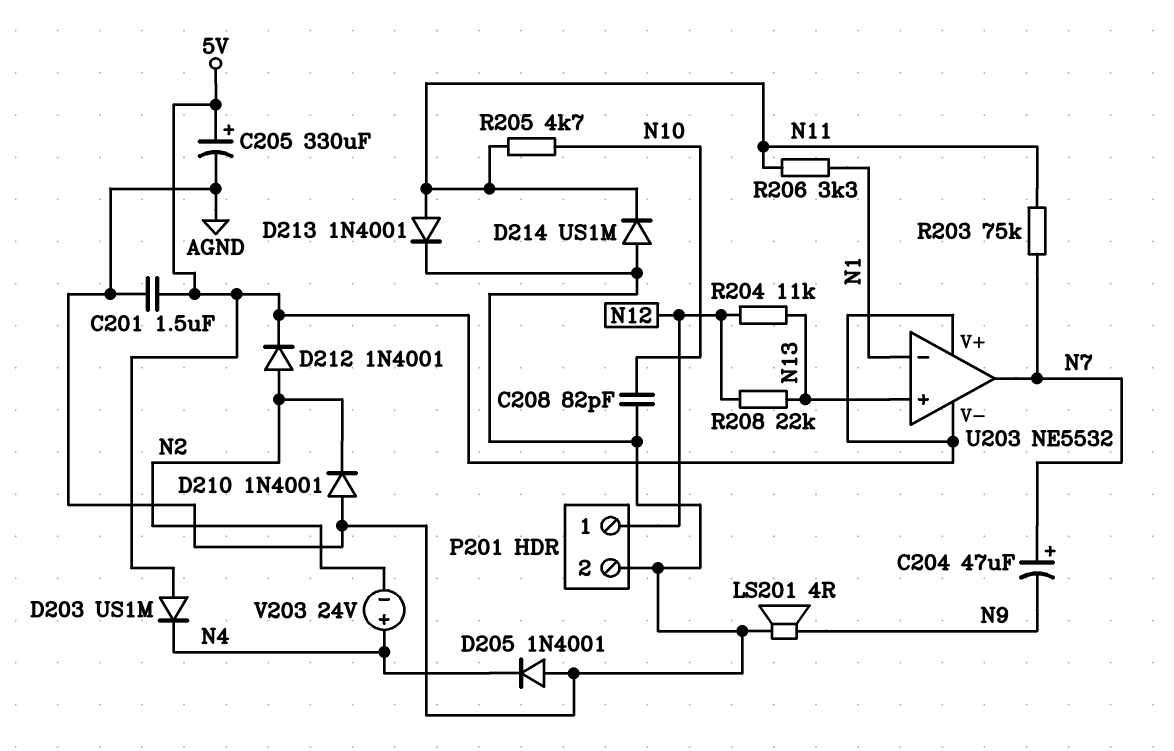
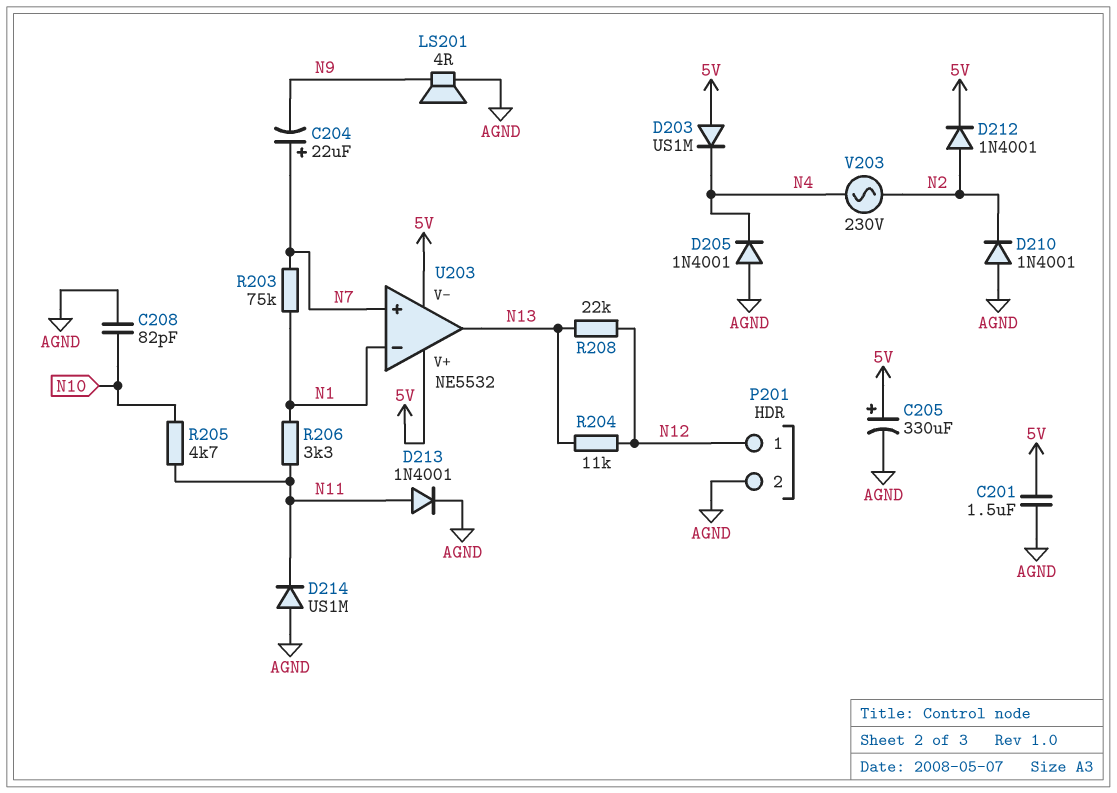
C204: 47uF (plus N7, minus N9) -> 22uF (plus N7, minus N9)
R203: 75k (N7, N11) -> 75k (N1, N7)
U203 pin in+: N13 -> N7
U203 pin out: N7 -> N13
V203: 24V (plus N4, minus N2) -> AC 230V (N2, N4)

